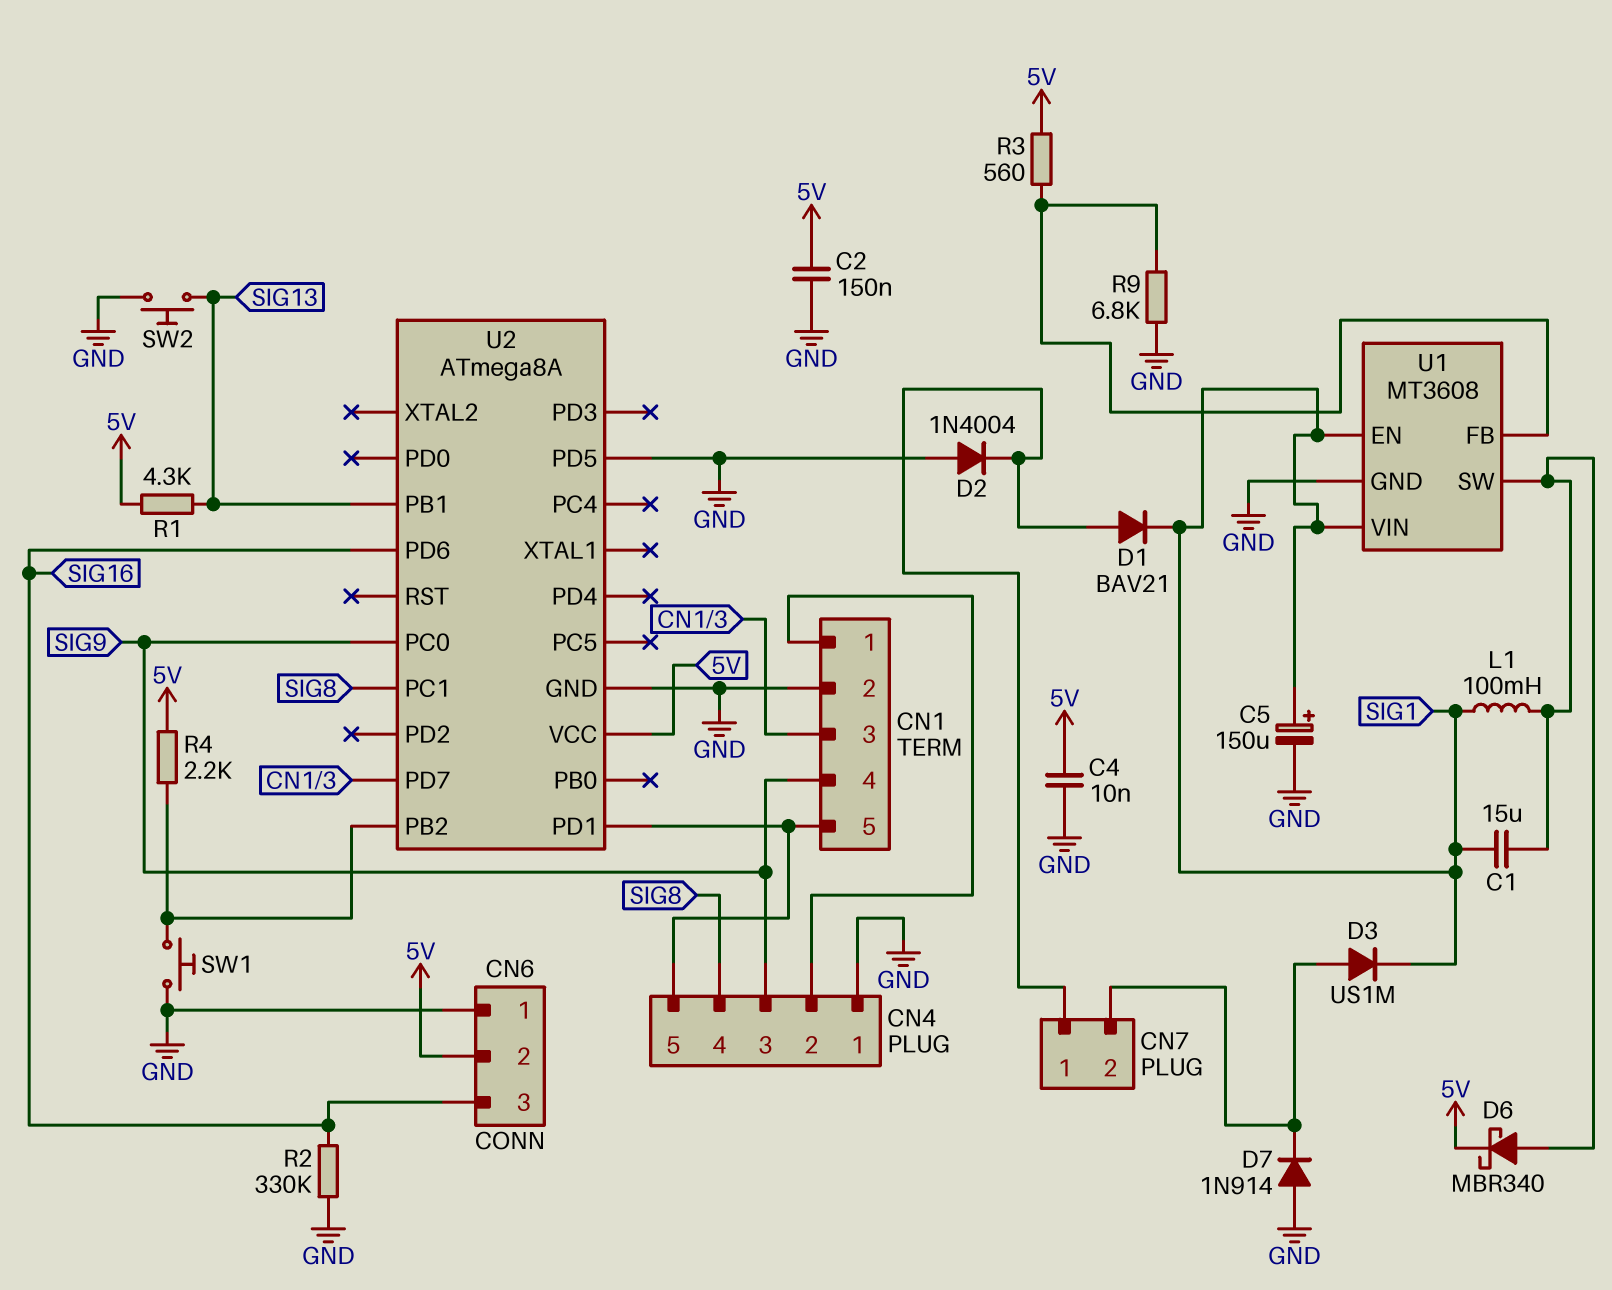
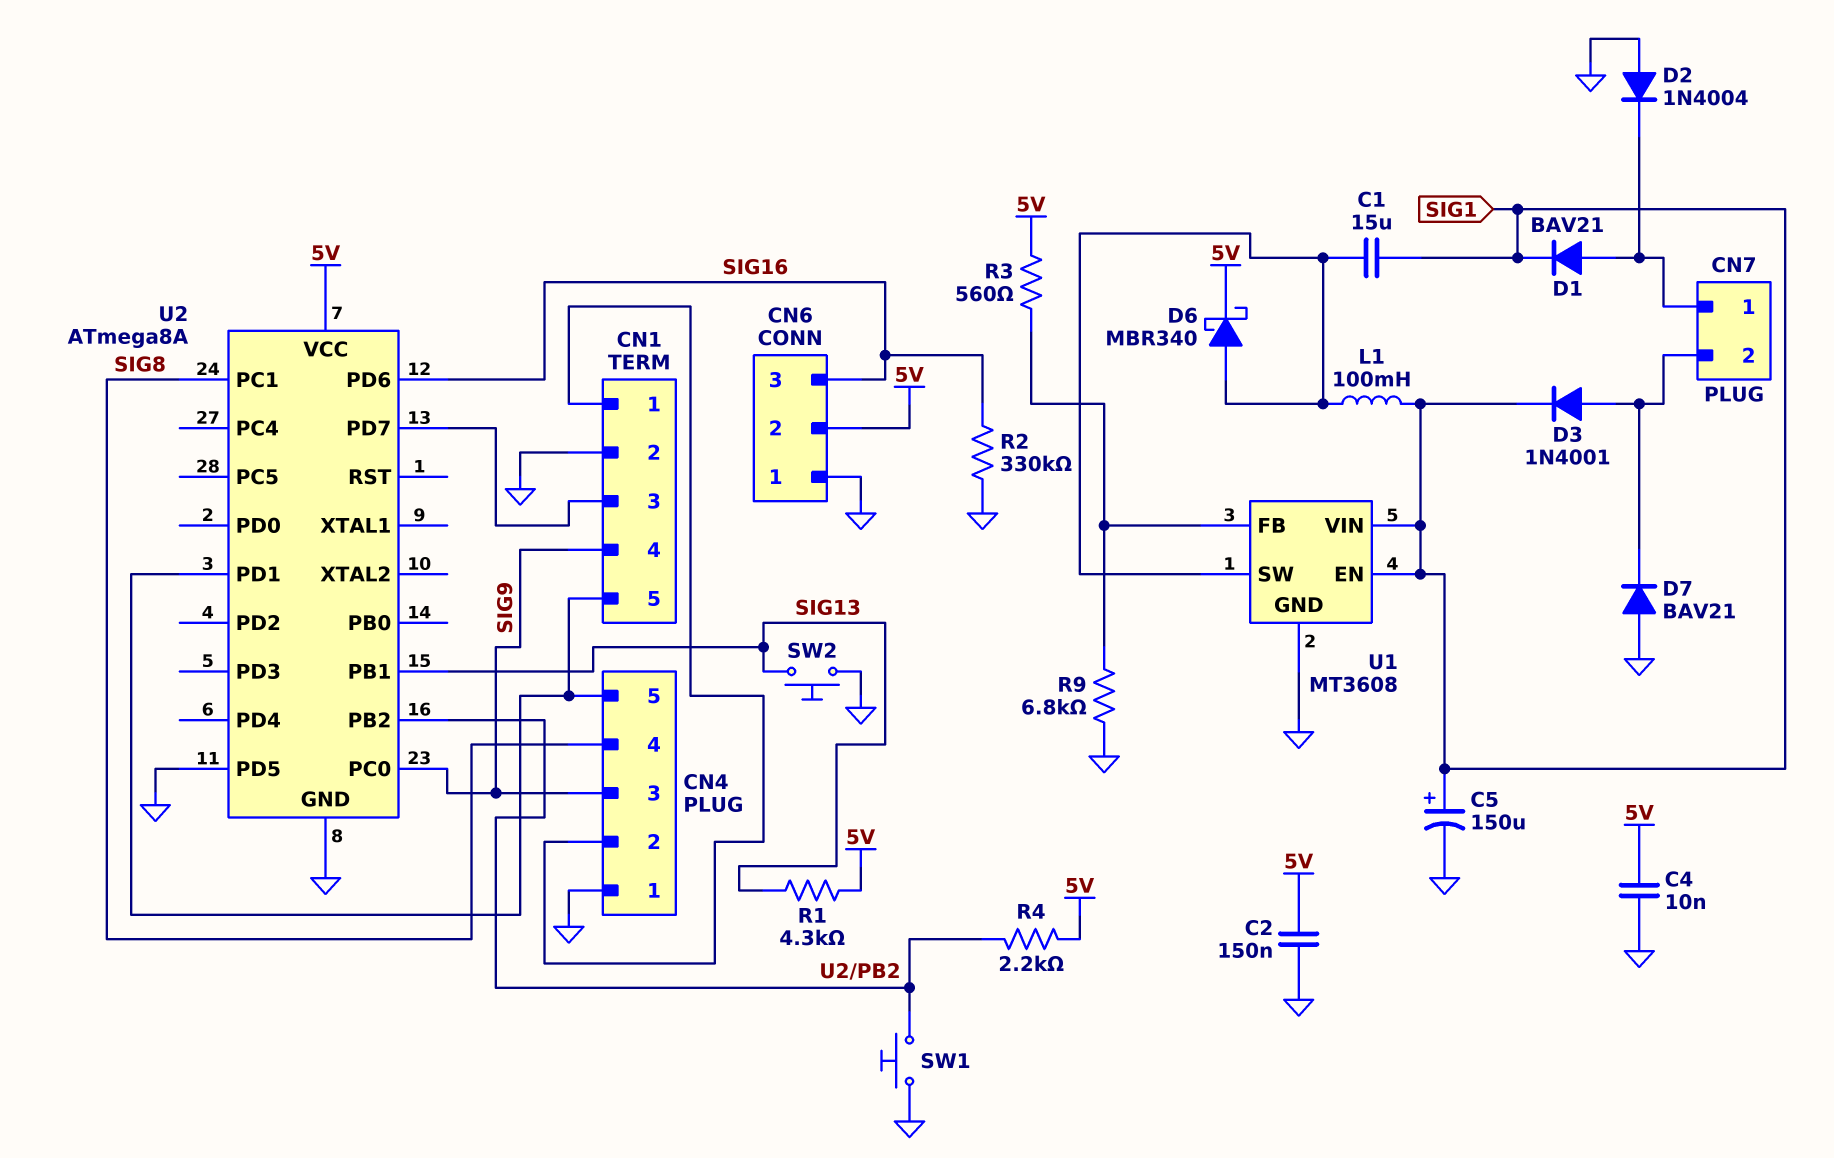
D3: diode US1M (A CN7/2, K SIG1) -> diode 1N4001 (A CN7/2, K SIG1)
D7: diode 1N914 (A GND, K CN7/2) -> diode BAV21 (A GND, K CN7/2)

